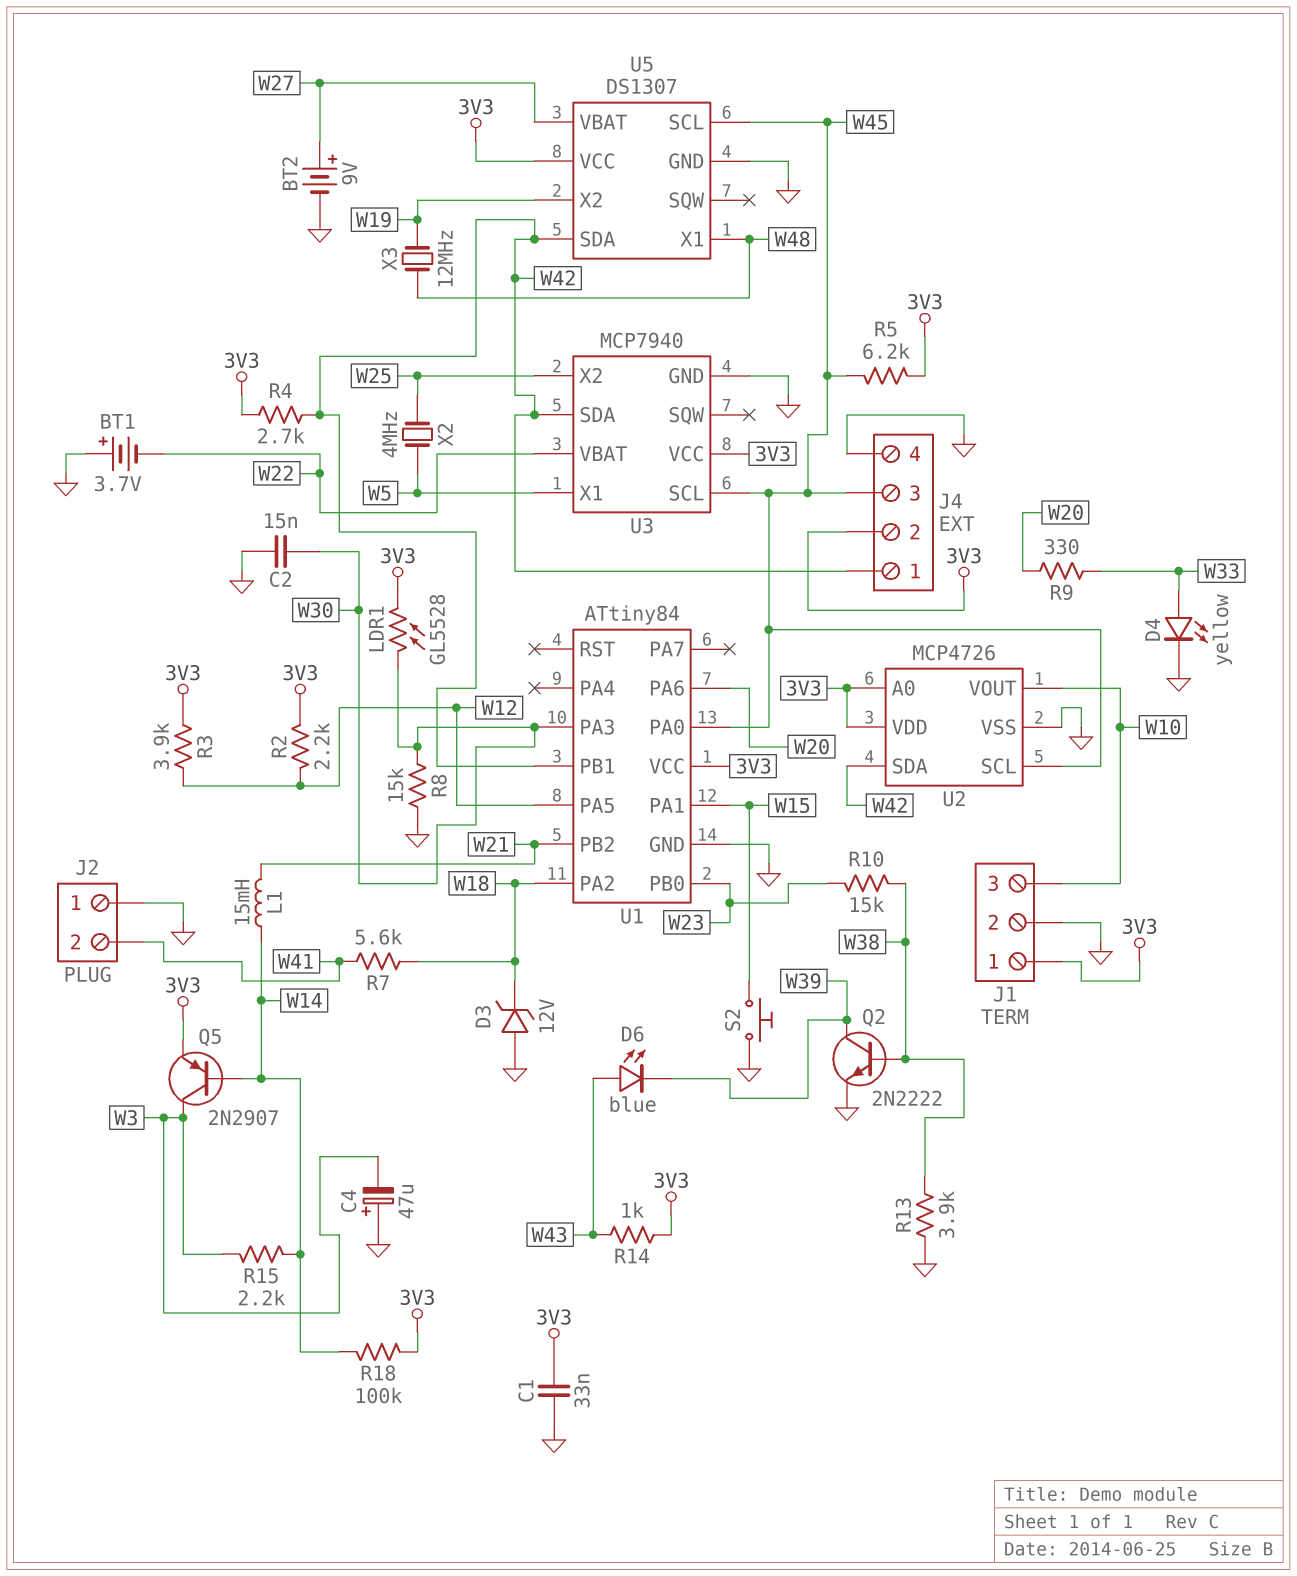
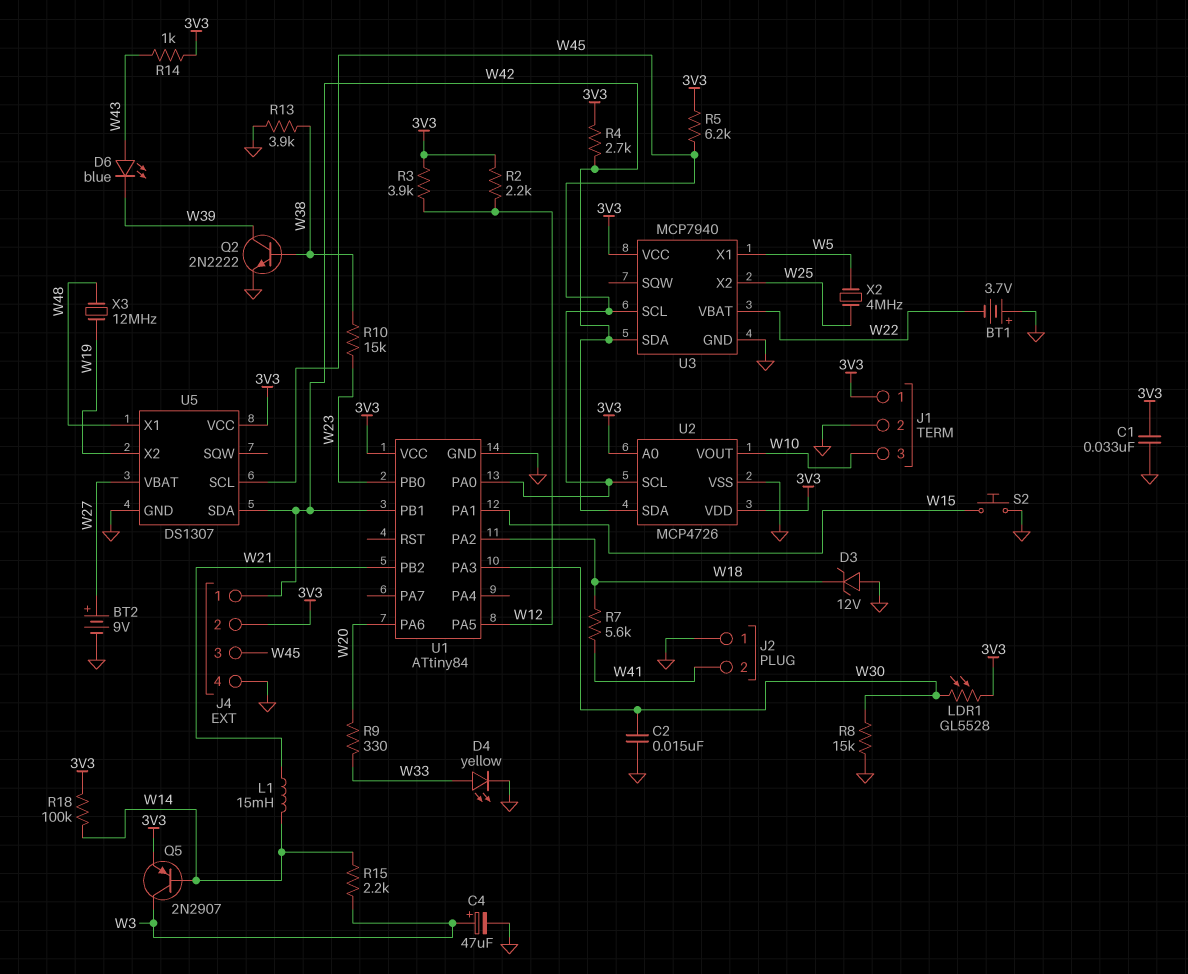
C4: 47uF (plus GND, minus W3) -> 47uF (plus W3, minus GND)

